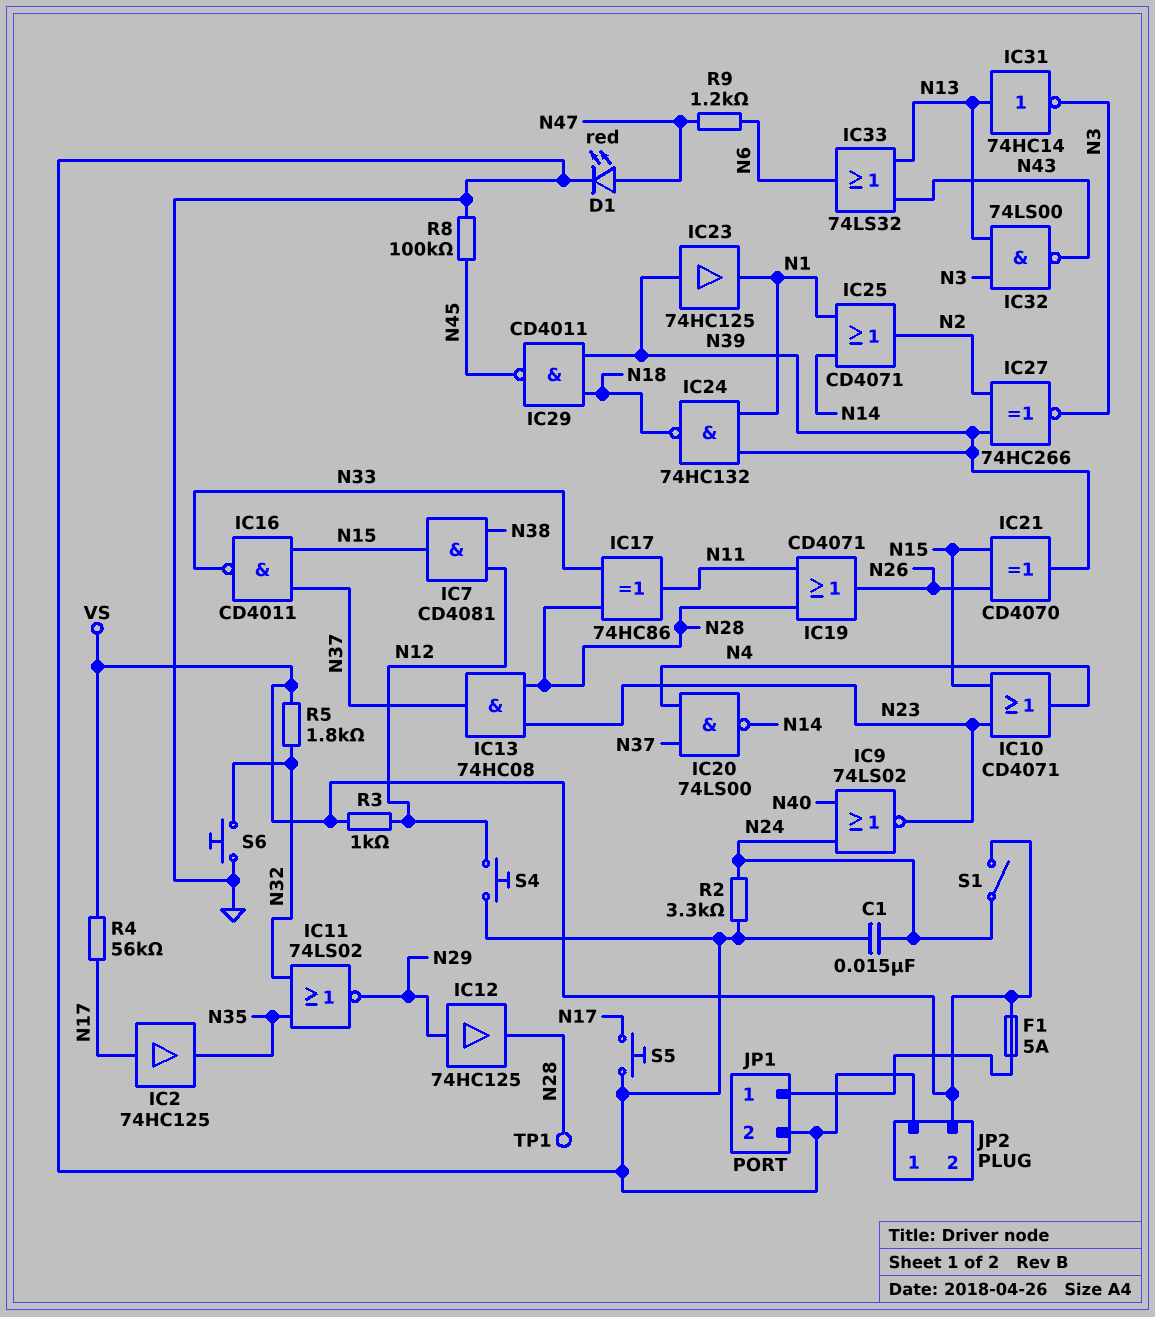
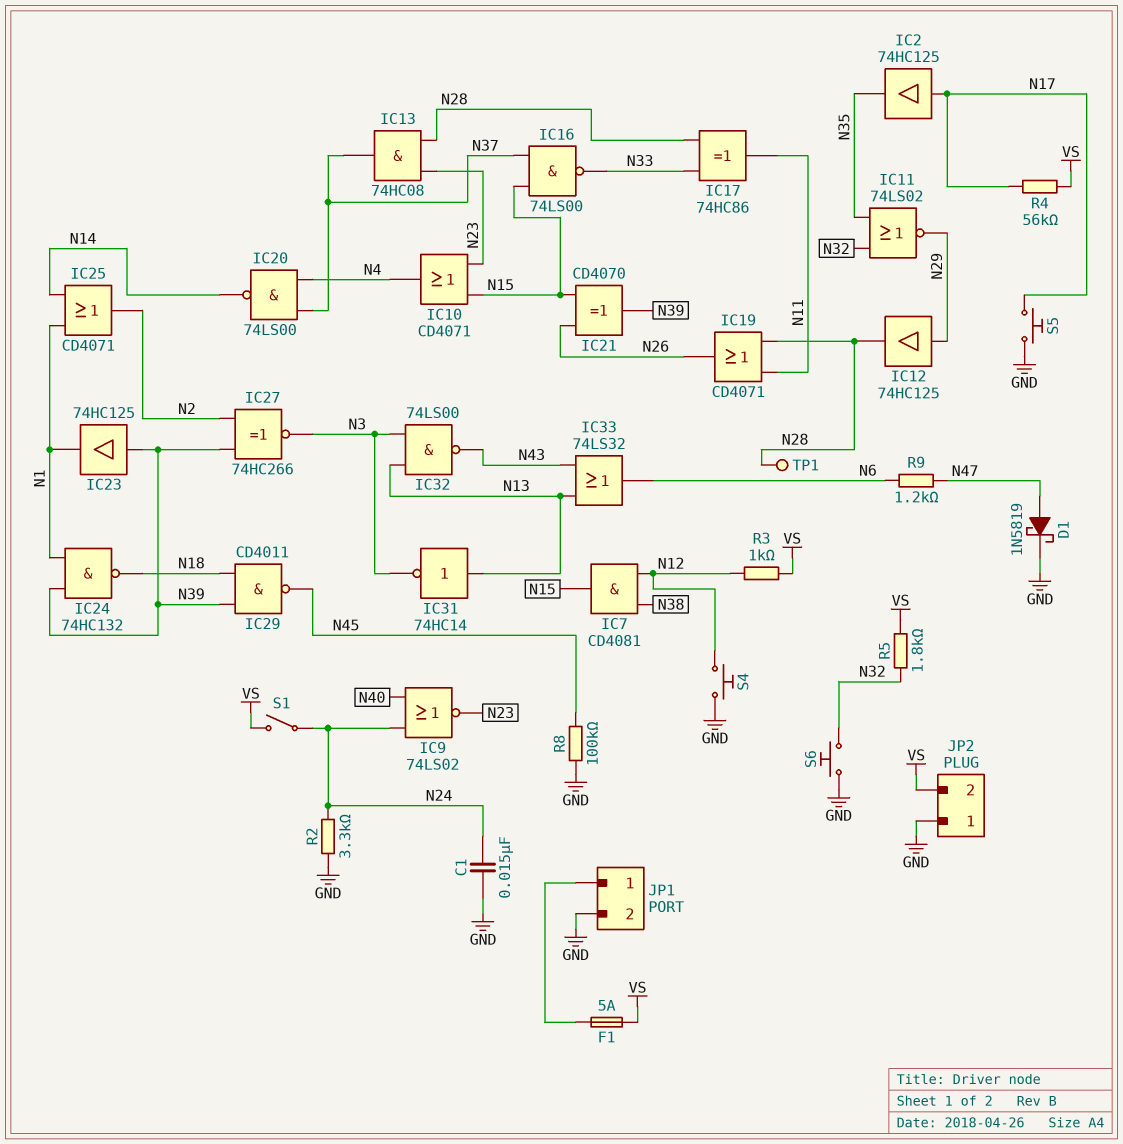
D1: LED red (A N47, K GND) -> schottky 1N5819 (A N47, K GND)
IC16: NAND CD4011 (in N15, in N37, out N33) -> NAND 74LS00 (in N15, in N37, out N33)

